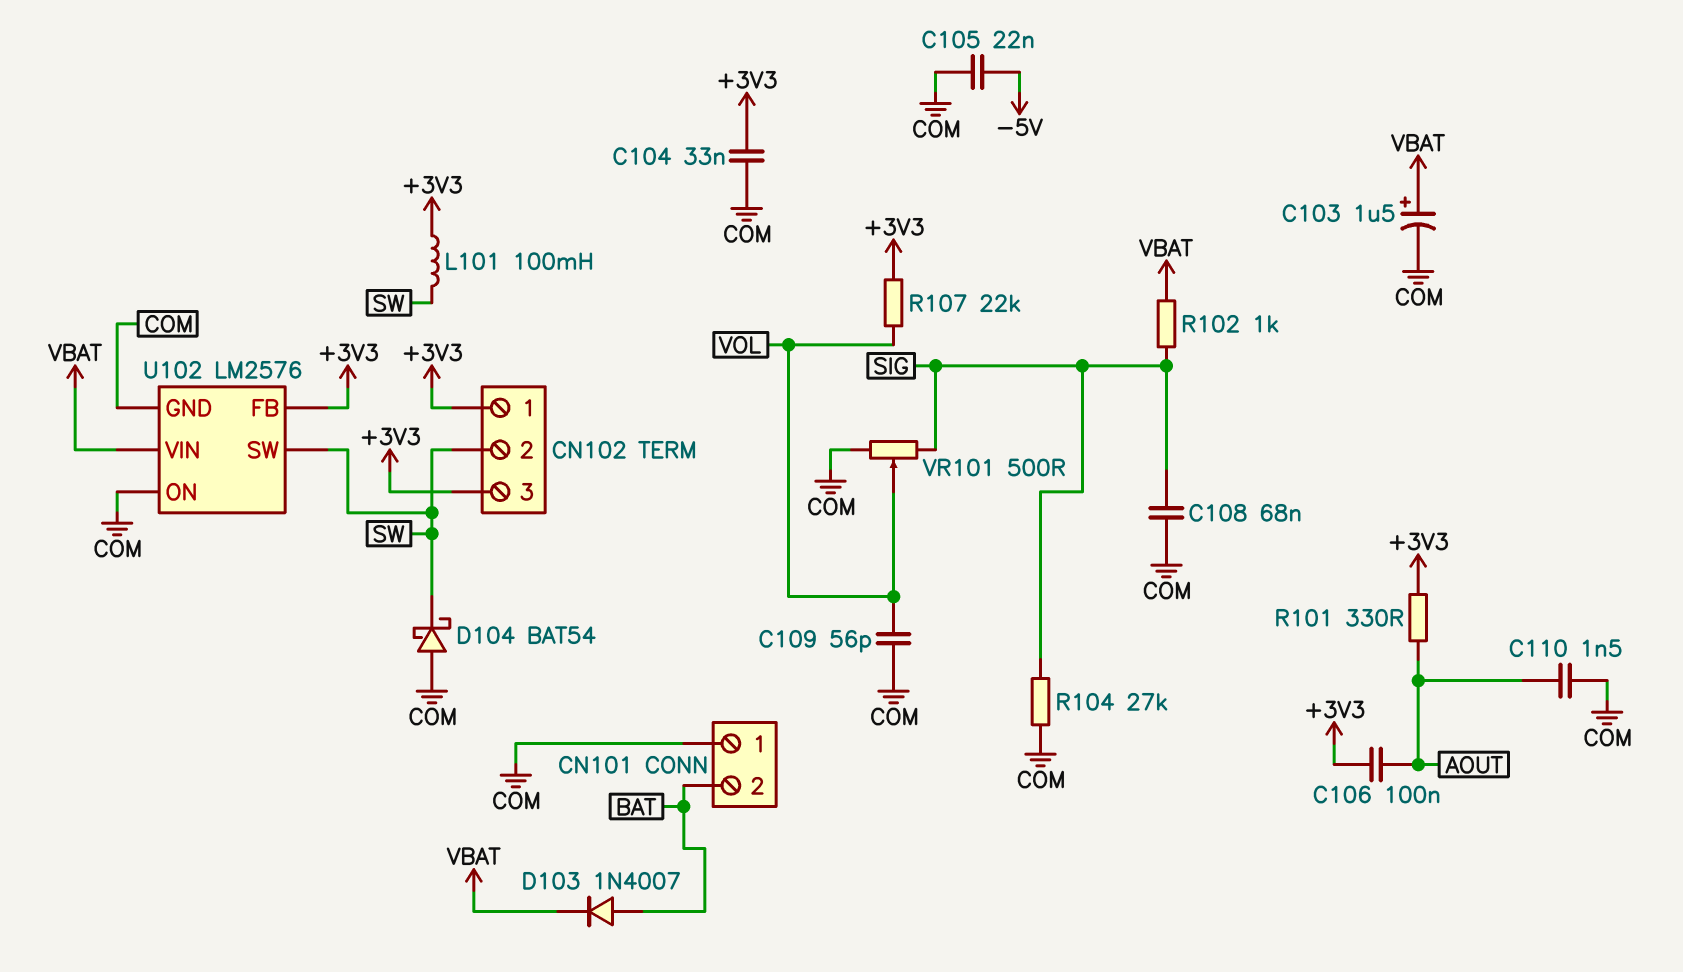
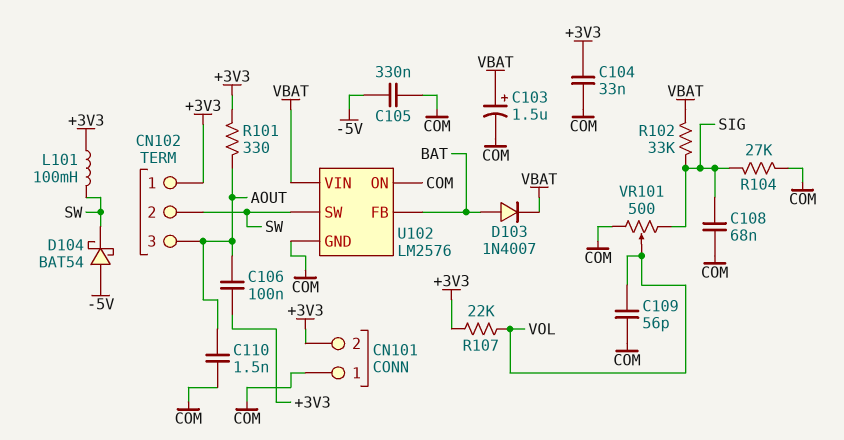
C105: 22nF (-5V, COM) -> 330nF (-5V, COM)
CN101 pin 2: BAT -> +3V3
CN102 pin 3: +3V3 -> AOUT
D104: schottky BAT54 (A COM, K SW) -> schottky BAT54 (A -5V, K SW)
R102: 1k (SIG, VBAT) -> 33k (SIG, VBAT)
U102 pin FB: +3V3 -> BAT

